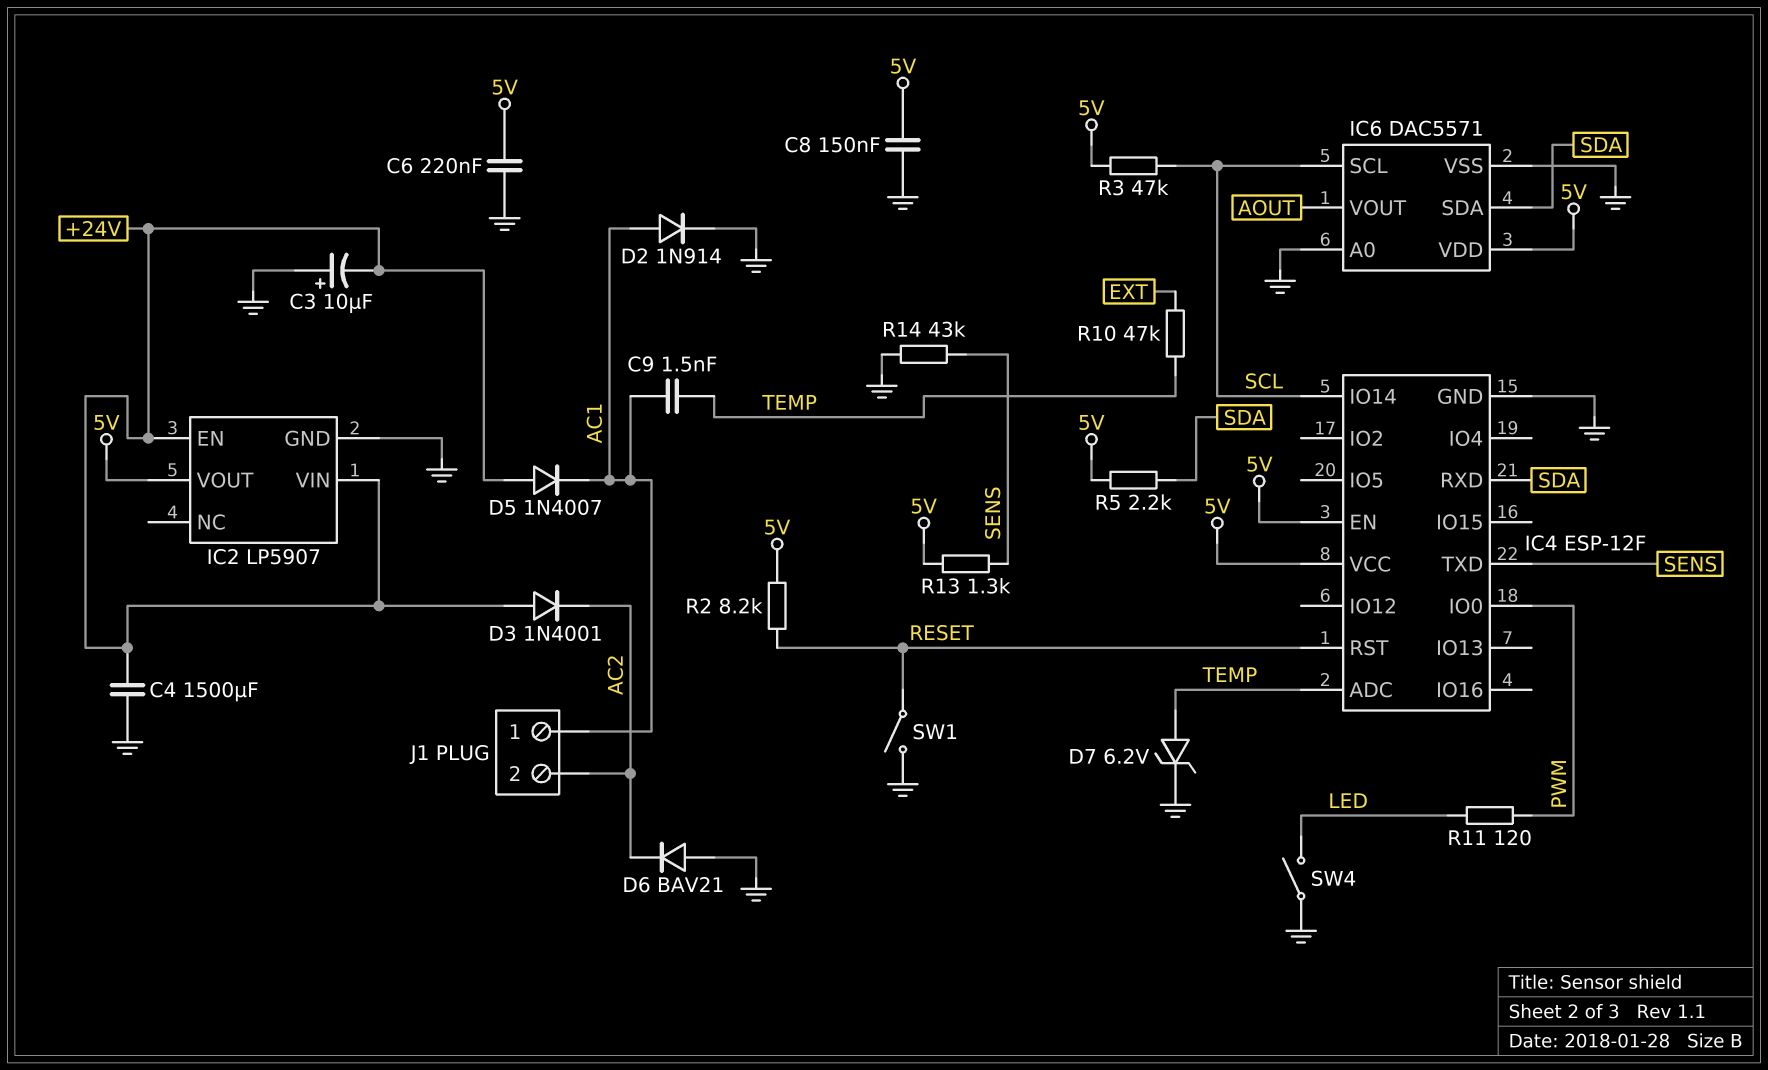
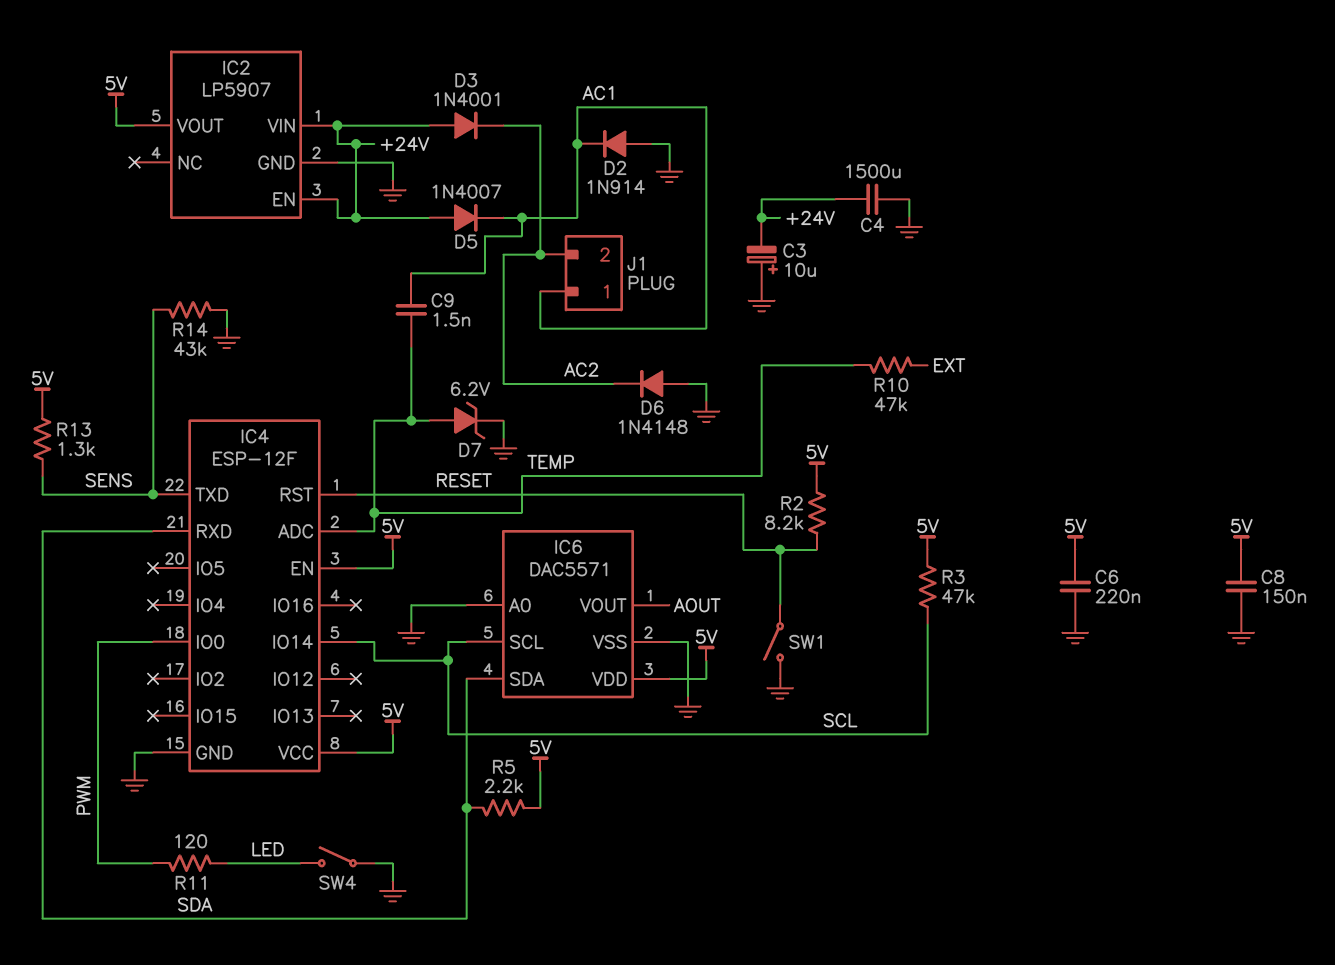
D2: diode 1N914 (A AC1, K GND) -> diode 1N914 (A GND, K AC1)
D6: diode BAV21 (A GND, K AC2) -> diode 1N4148 (A GND, K AC2)

